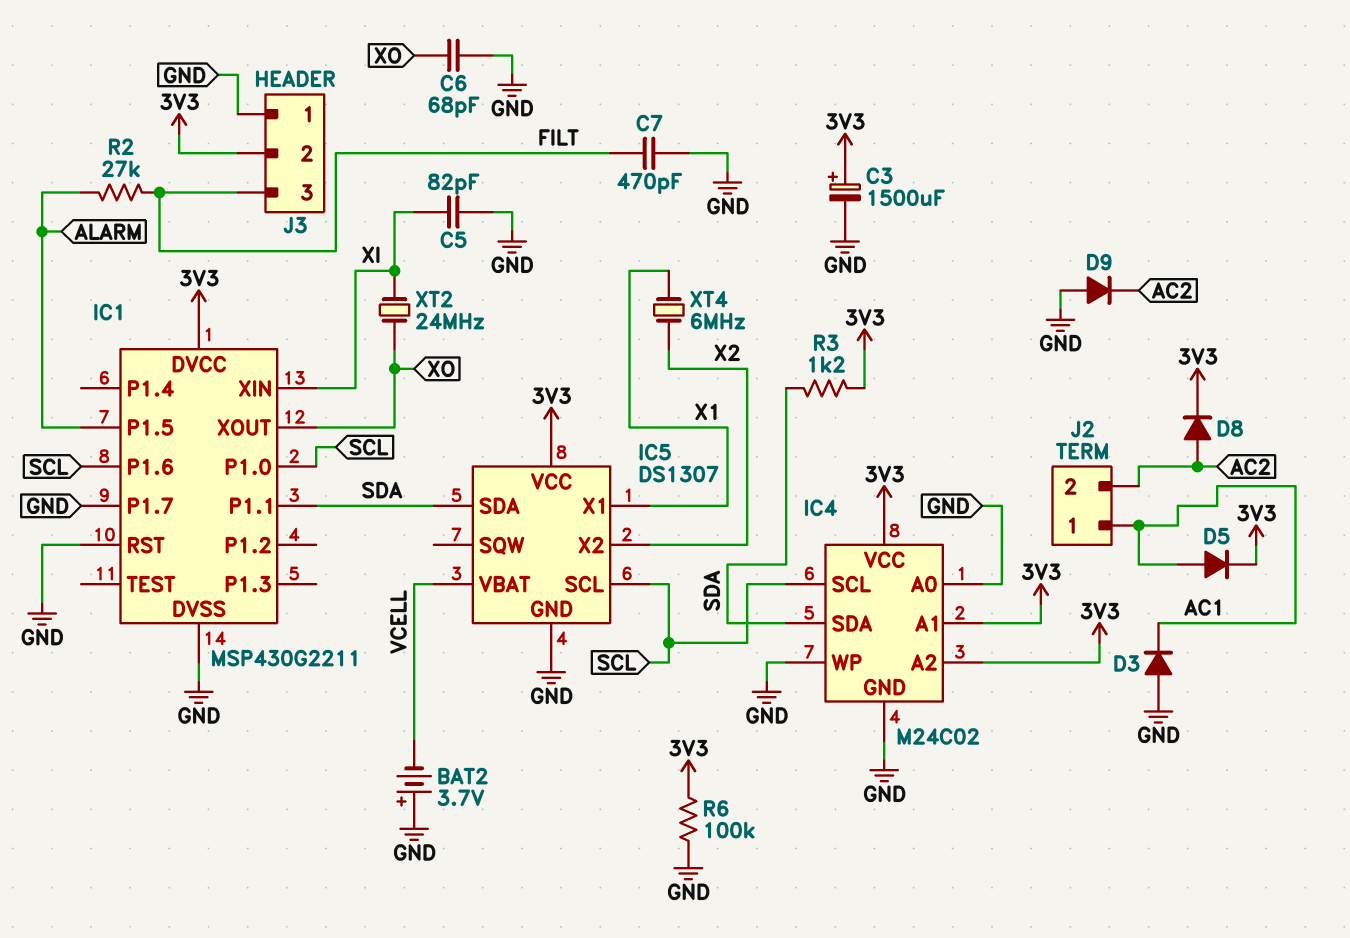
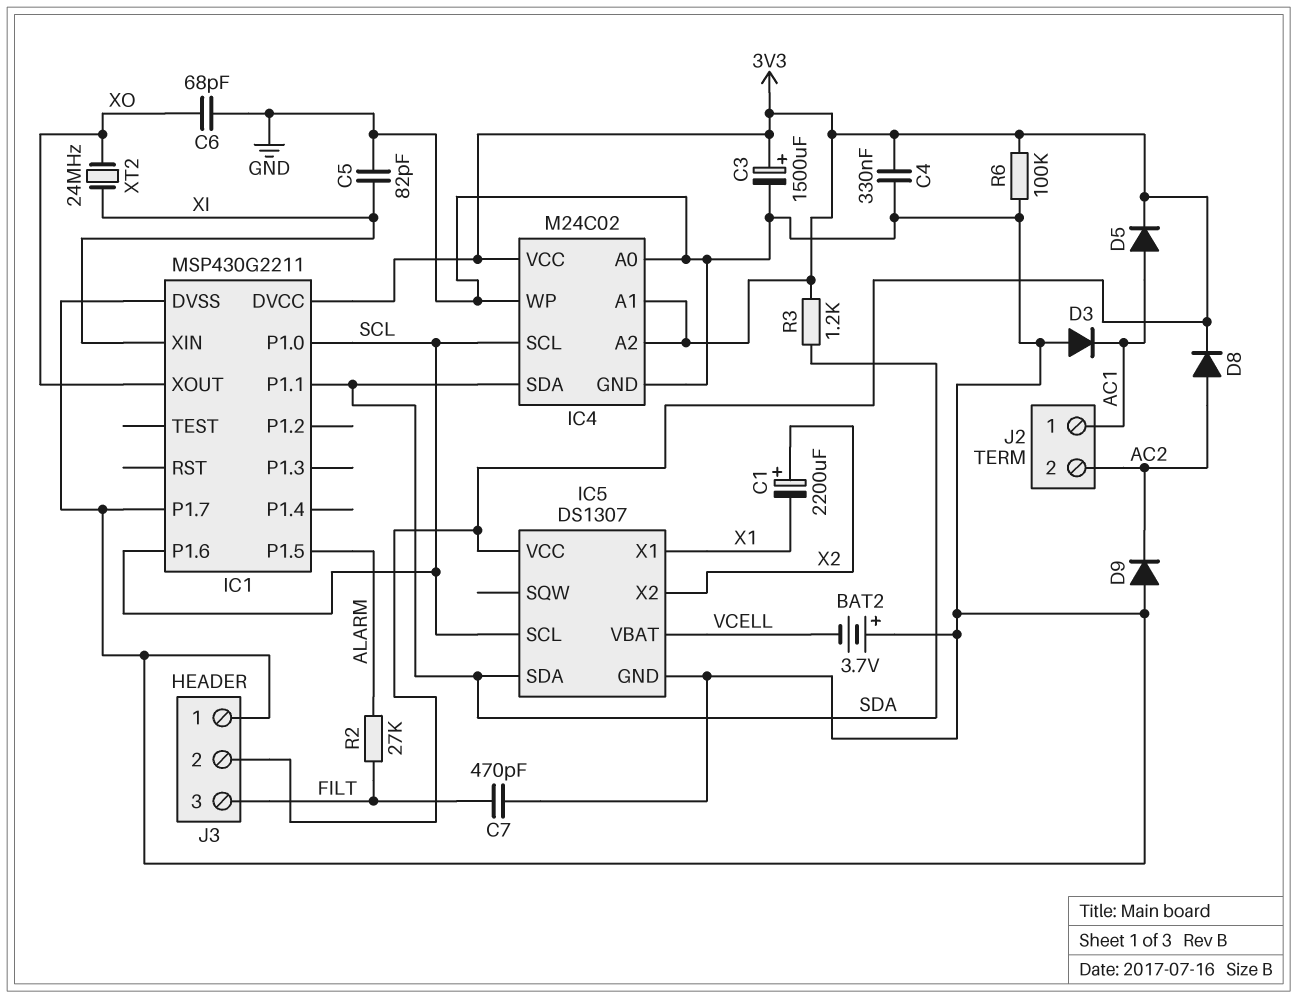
C1: none -> 2200uF (plus X2, minus X1)
C4: none -> 330nF (3V3, GND)
IC1 pin RST: GND -> none
XT4: 6MHz (X1, X2) -> none

